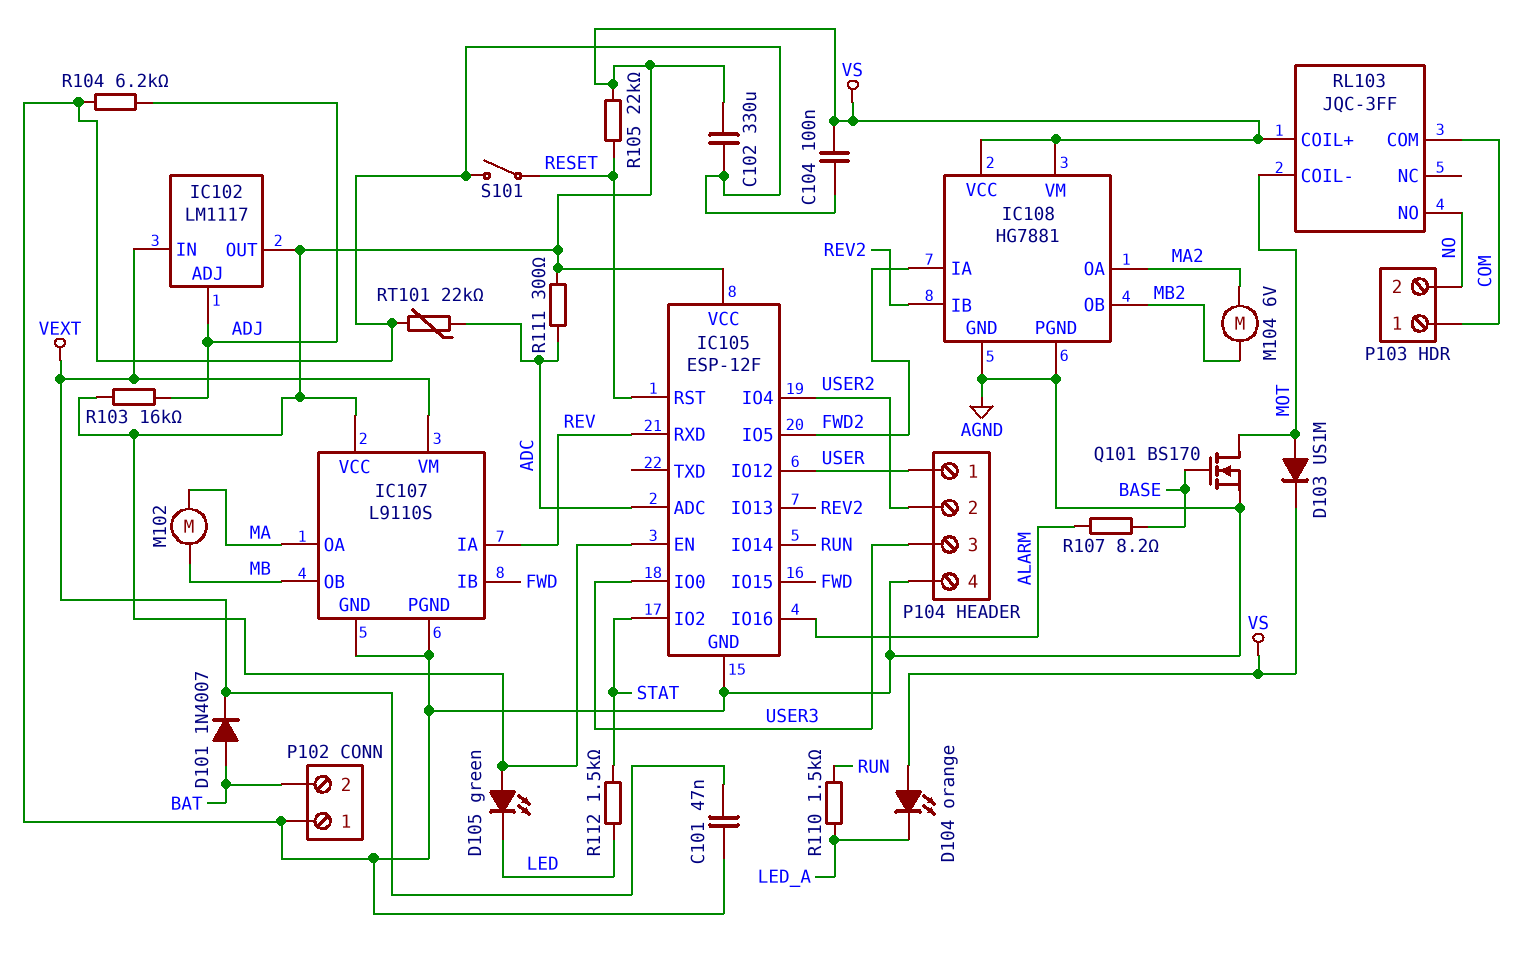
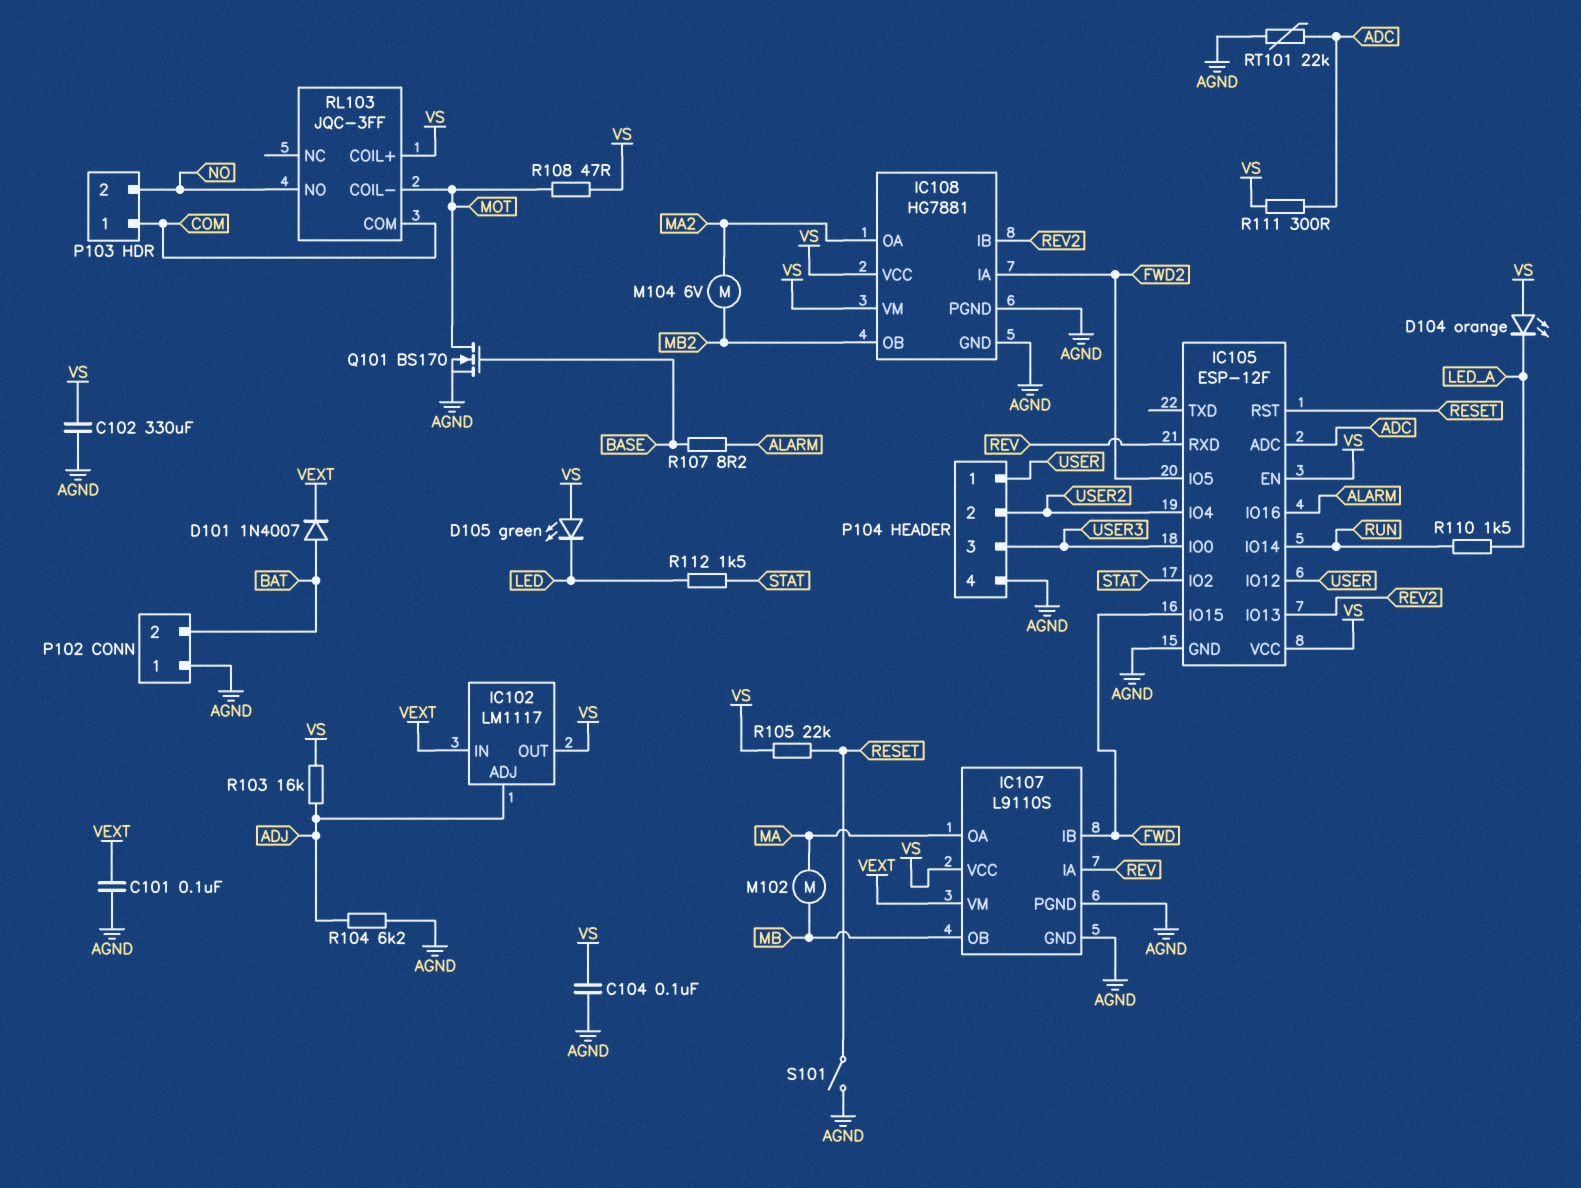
C101: 47nF (AGND, VEXT) -> 100nF (AGND, VEXT)
D103: diode US1M (A MOT, K VS) -> none
R108: none -> 47 (MOT, VS)

